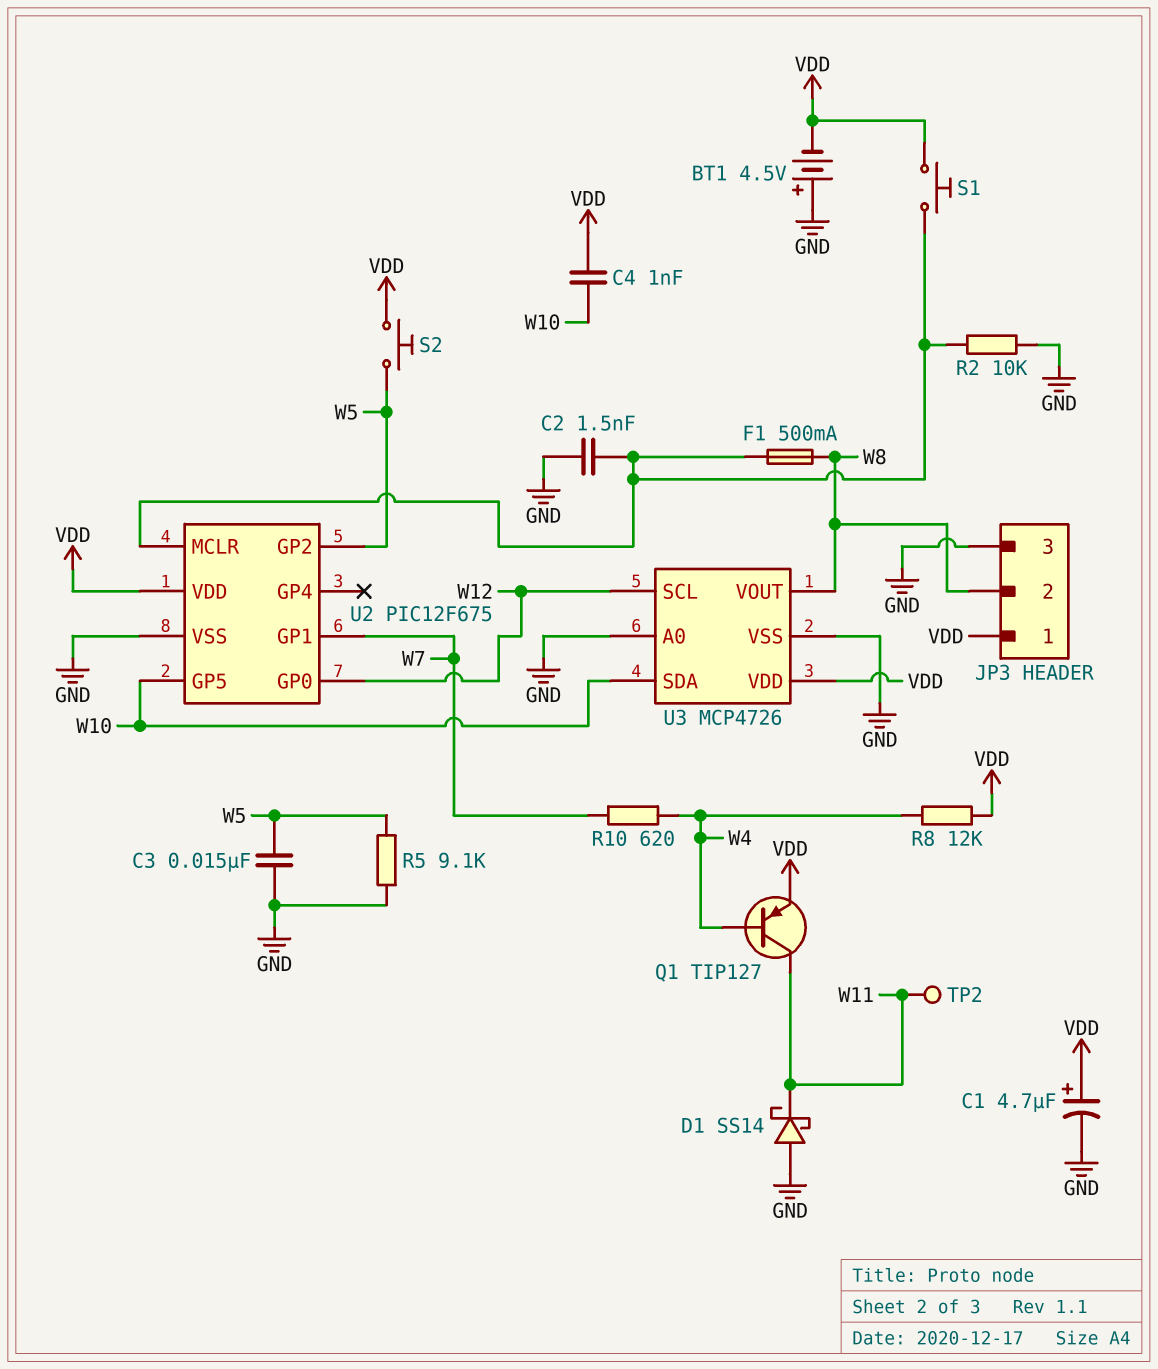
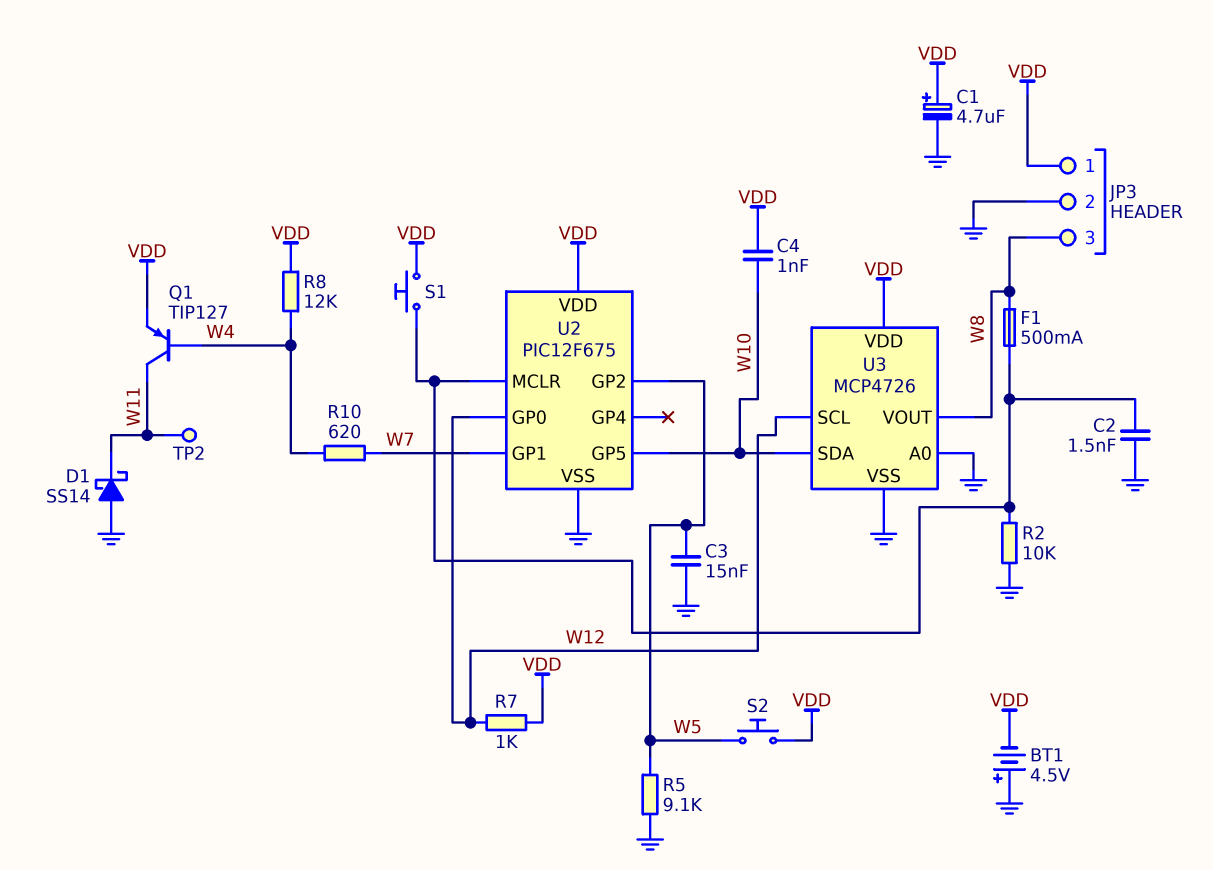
JP3 pin 2: W8 -> GND
JP3 pin 3: GND -> W8
R7: none -> 1k (VDD, W12)

